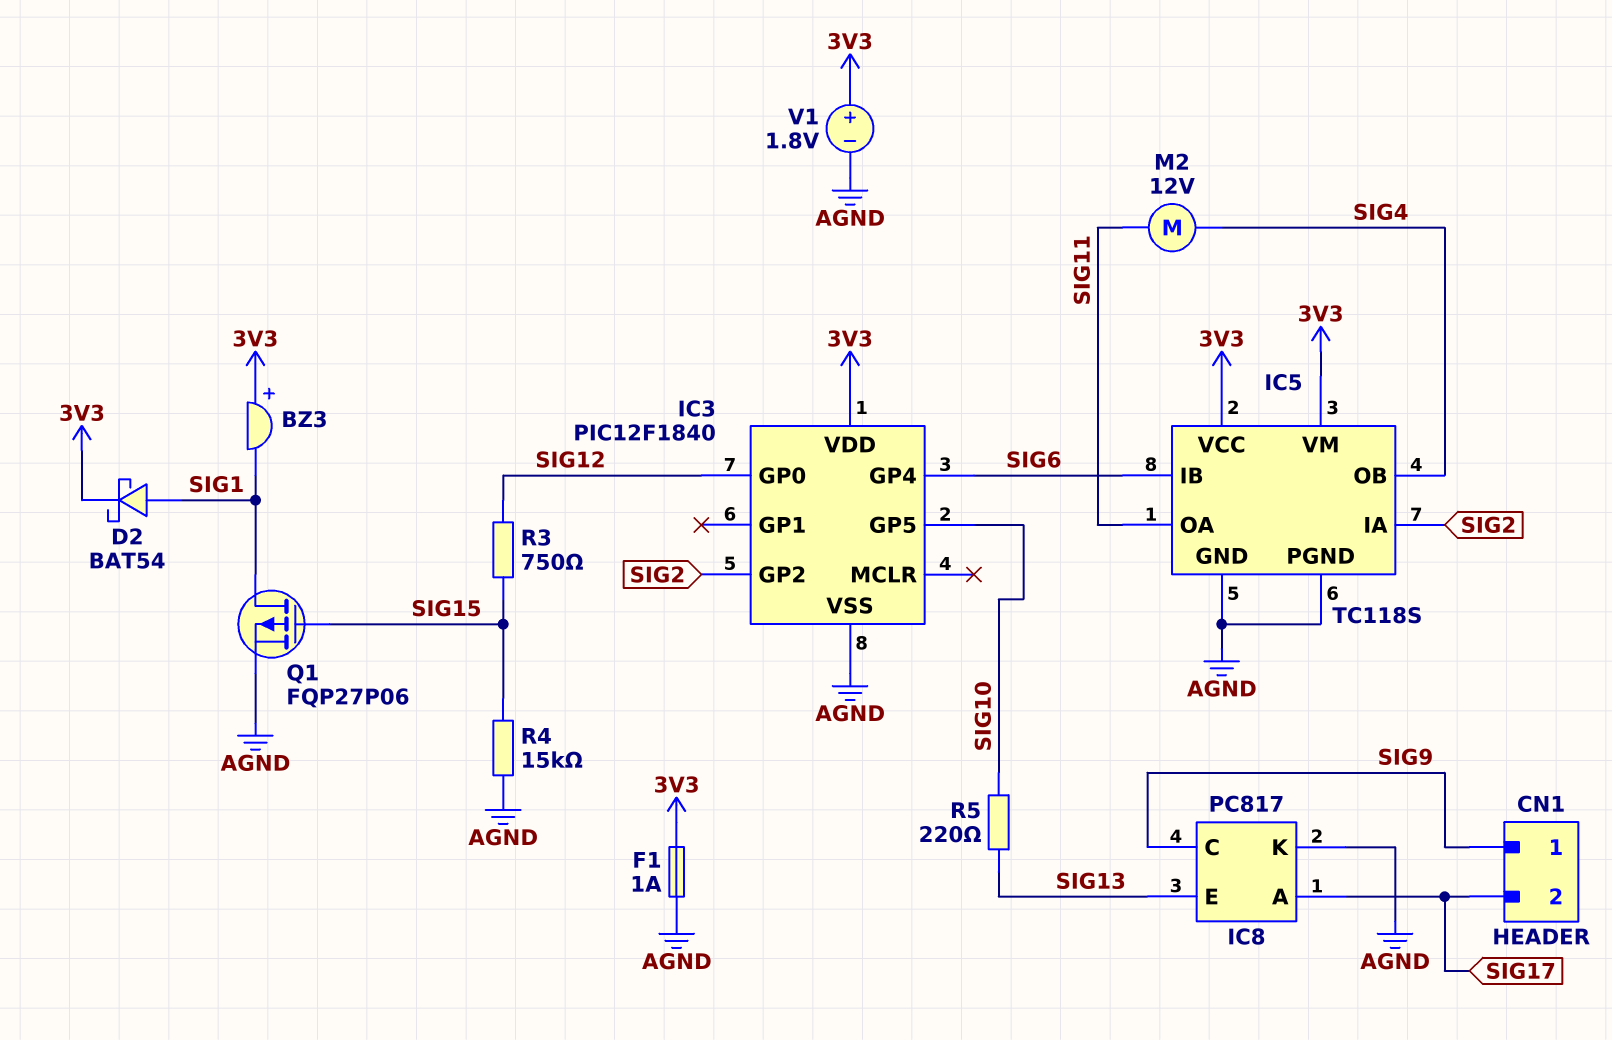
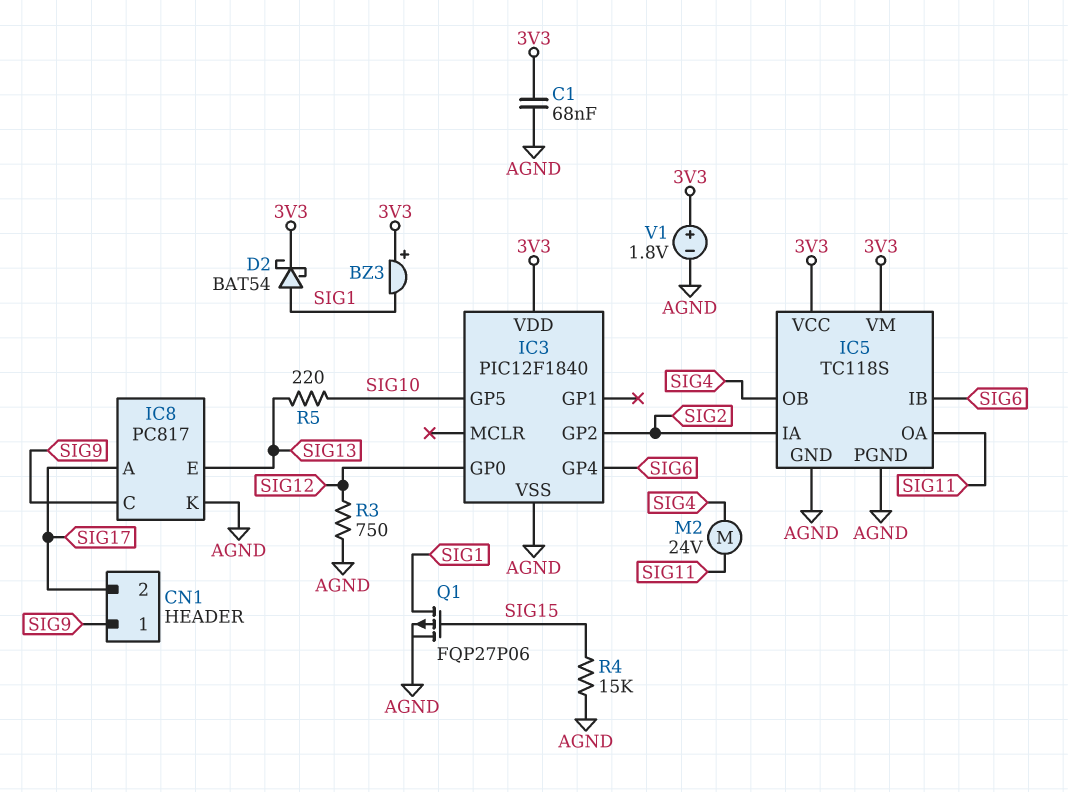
C1: none -> 68nF (3V3, AGND)
F1: 1A (3V3, AGND) -> none
M2: motor 12V (SIG4, SIG11) -> motor 24V (SIG4, SIG11)
R3: 750 (SIG12, SIG15) -> 750 (AGND, SIG12)

